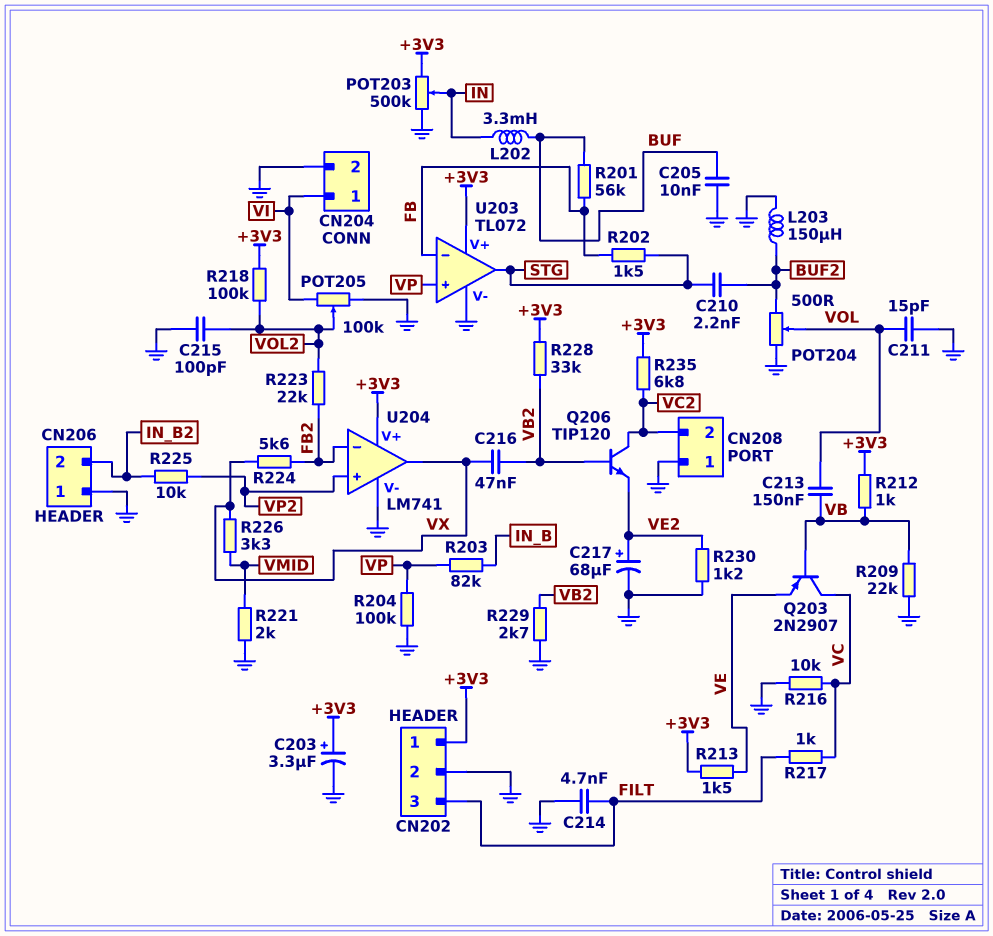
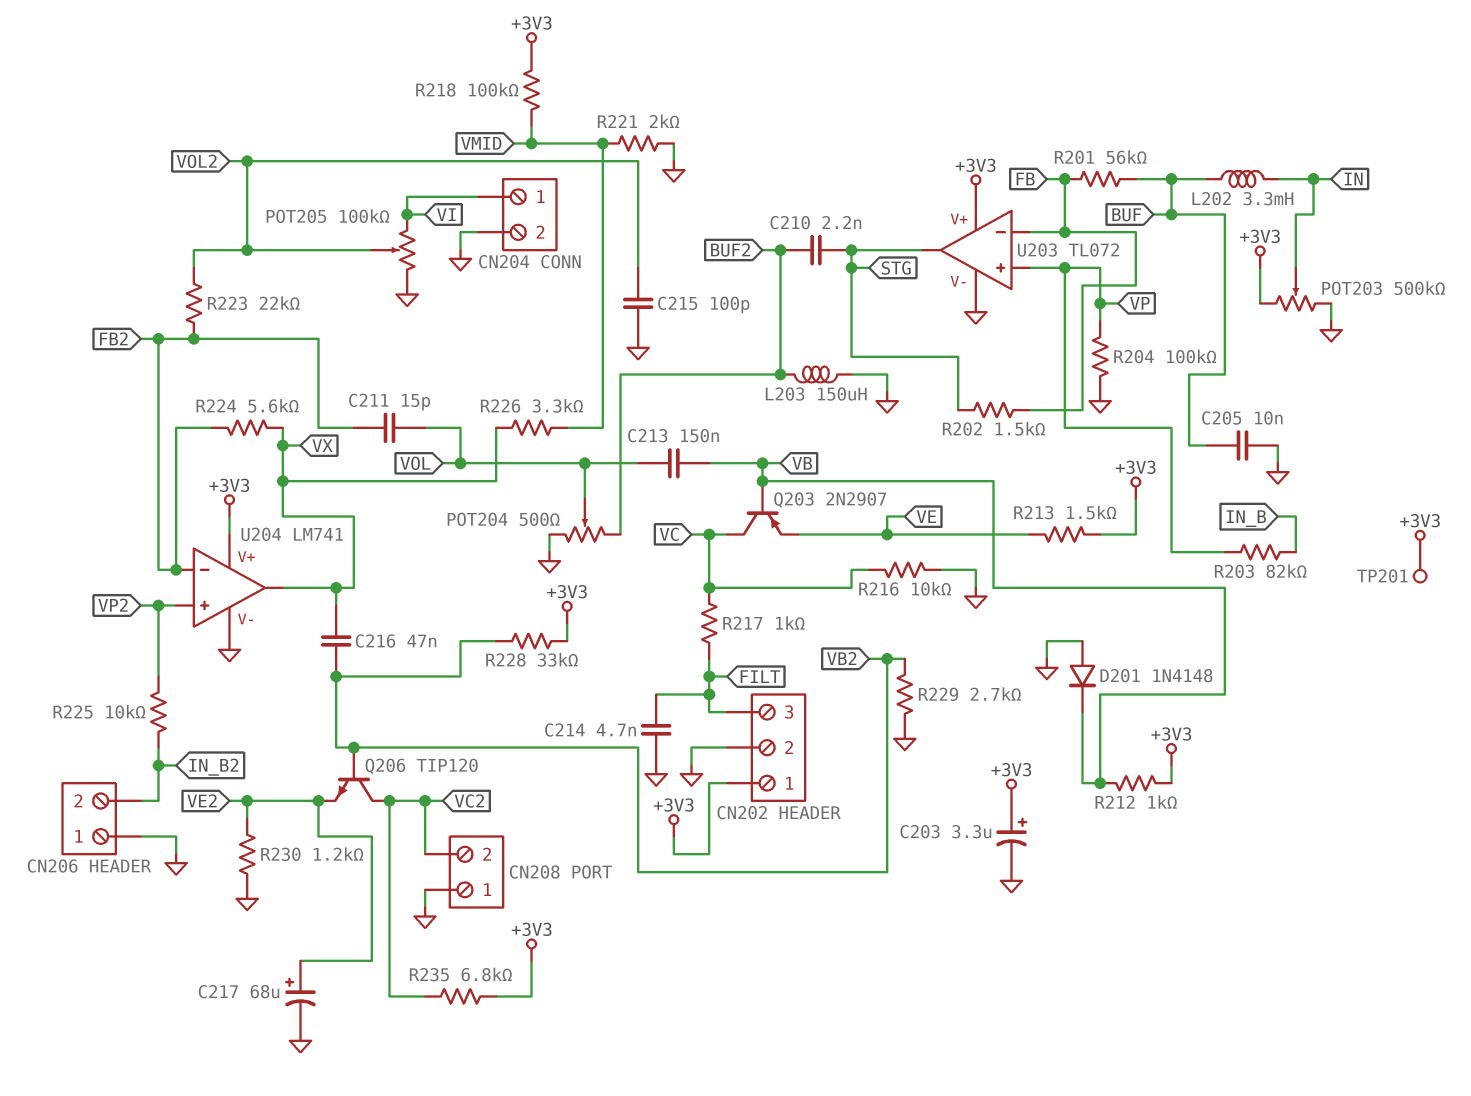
C211: 15pF (GND, VOL) -> 15pF (FB2, VOL)
D201: none -> diode 1N4148 (A GND, K VB)
R209: 22k (GND, VB) -> none
R218: 100k (+3V3, VOL2) -> 100k (+3V3, VMID)
TP201: none -> test point (+3V3)

